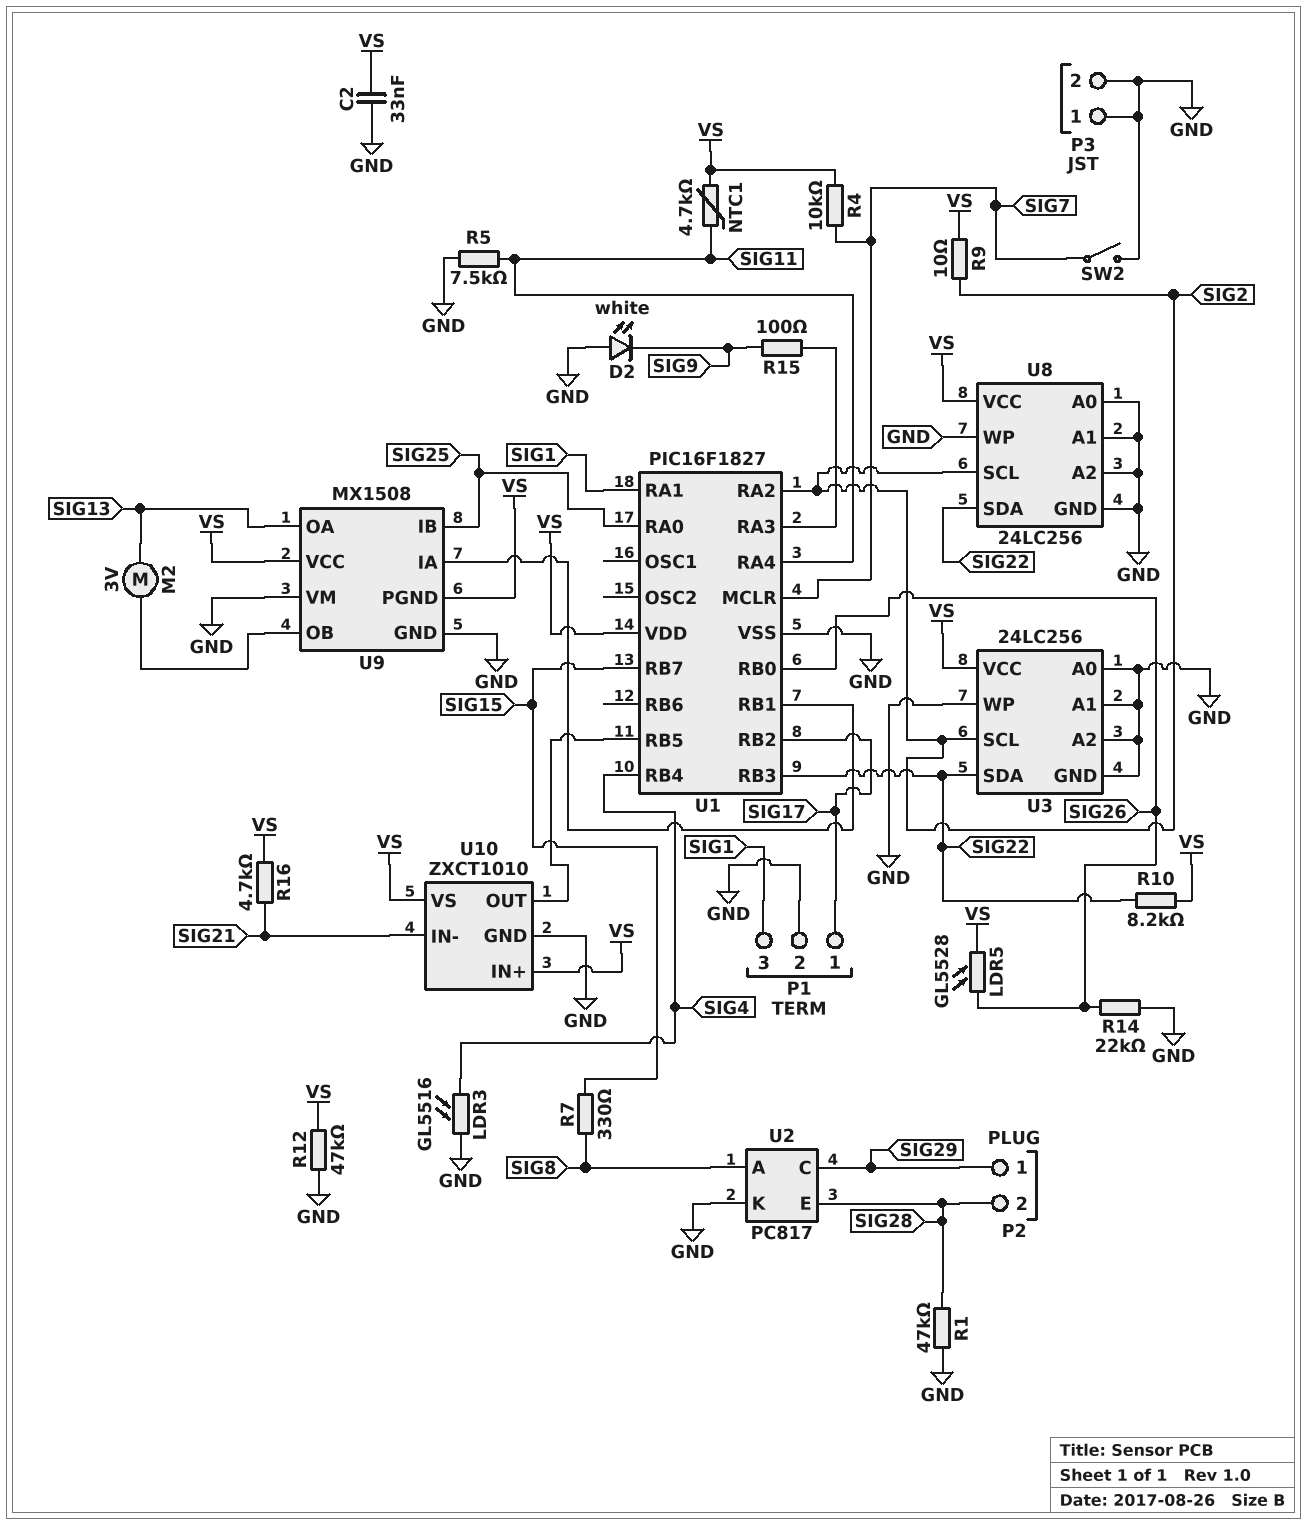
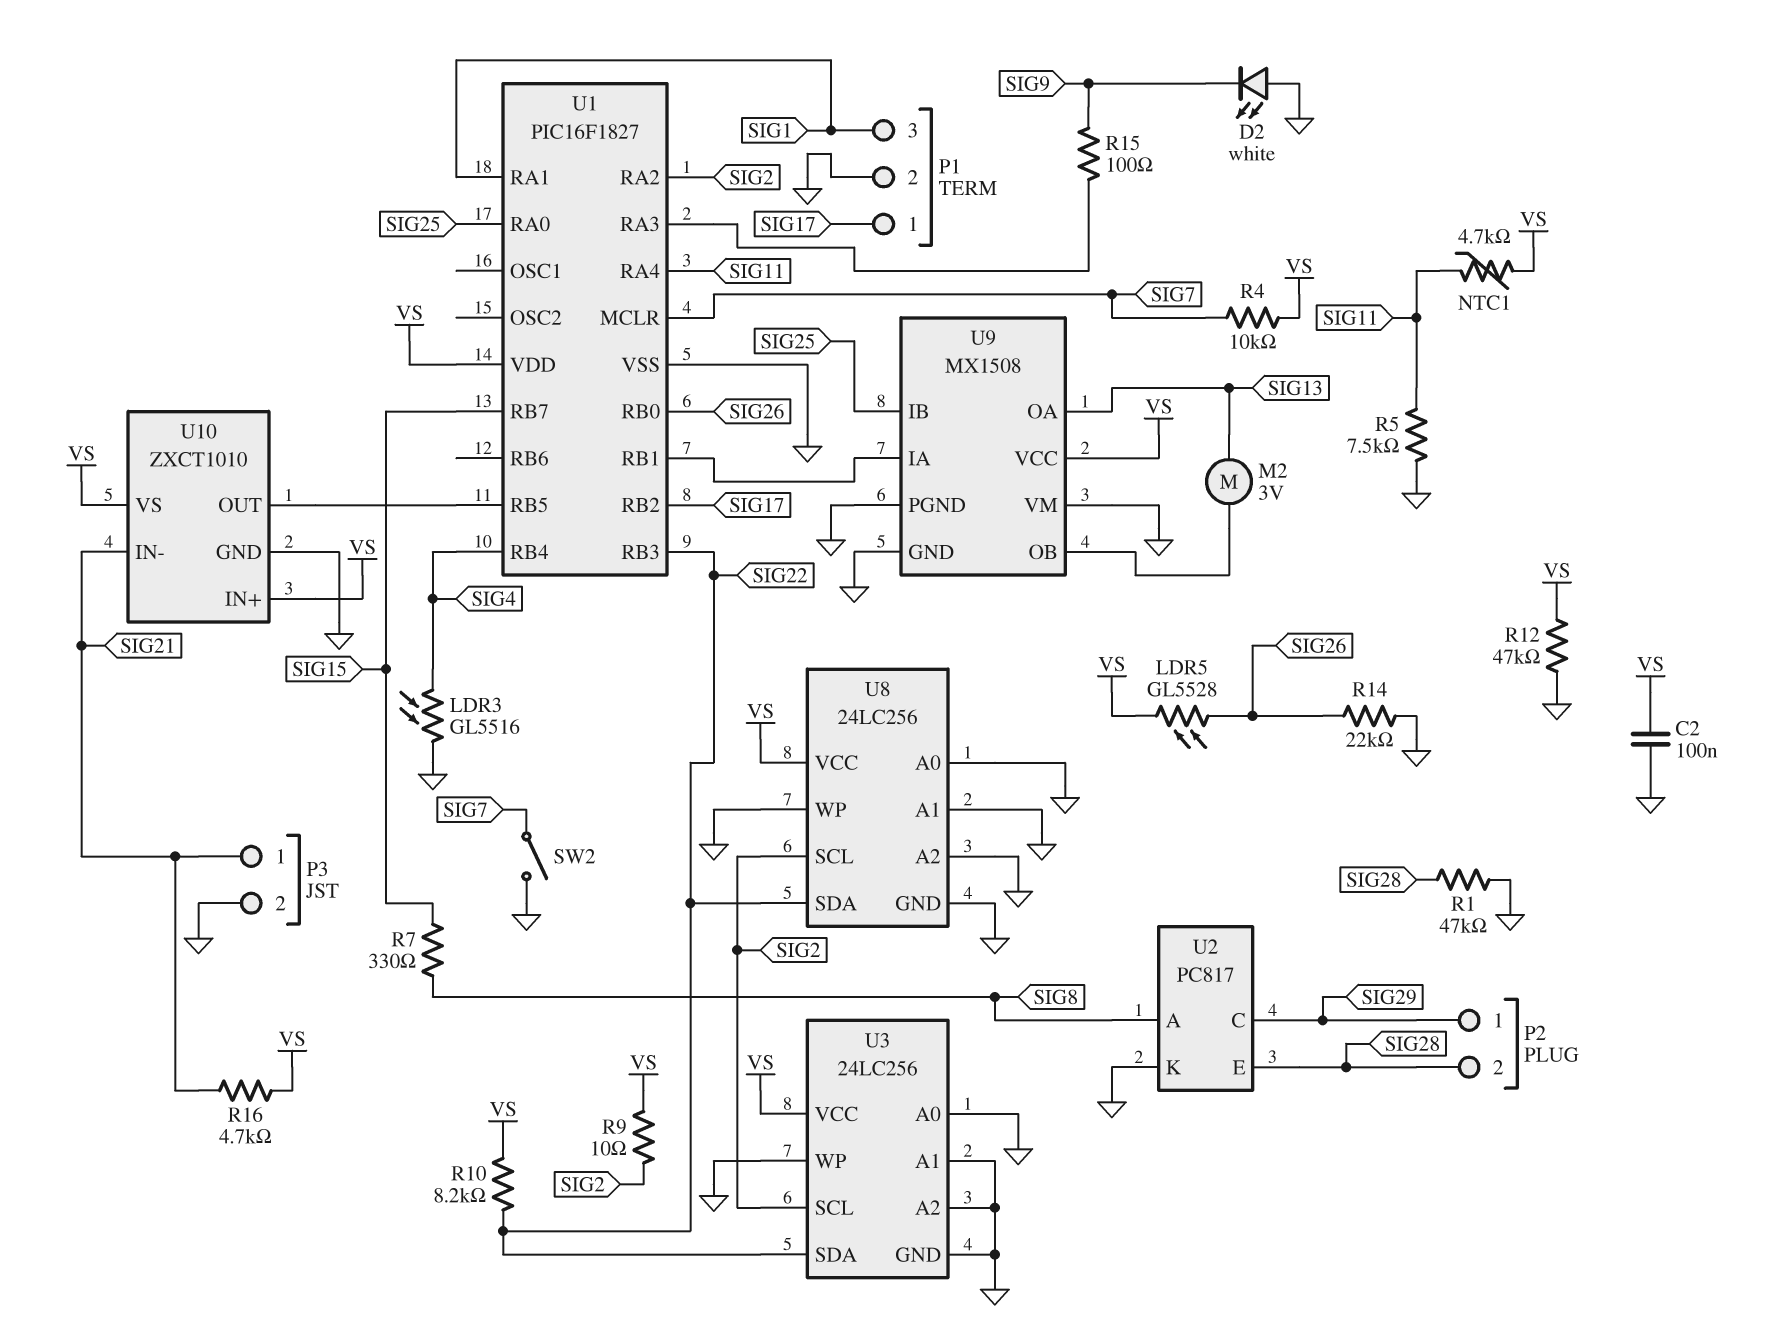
C2: 33nF (GND, VS) -> 100nF (GND, VS)
P3 pin 1: GND -> SIG21
U9 pin PGND: VS -> GND

